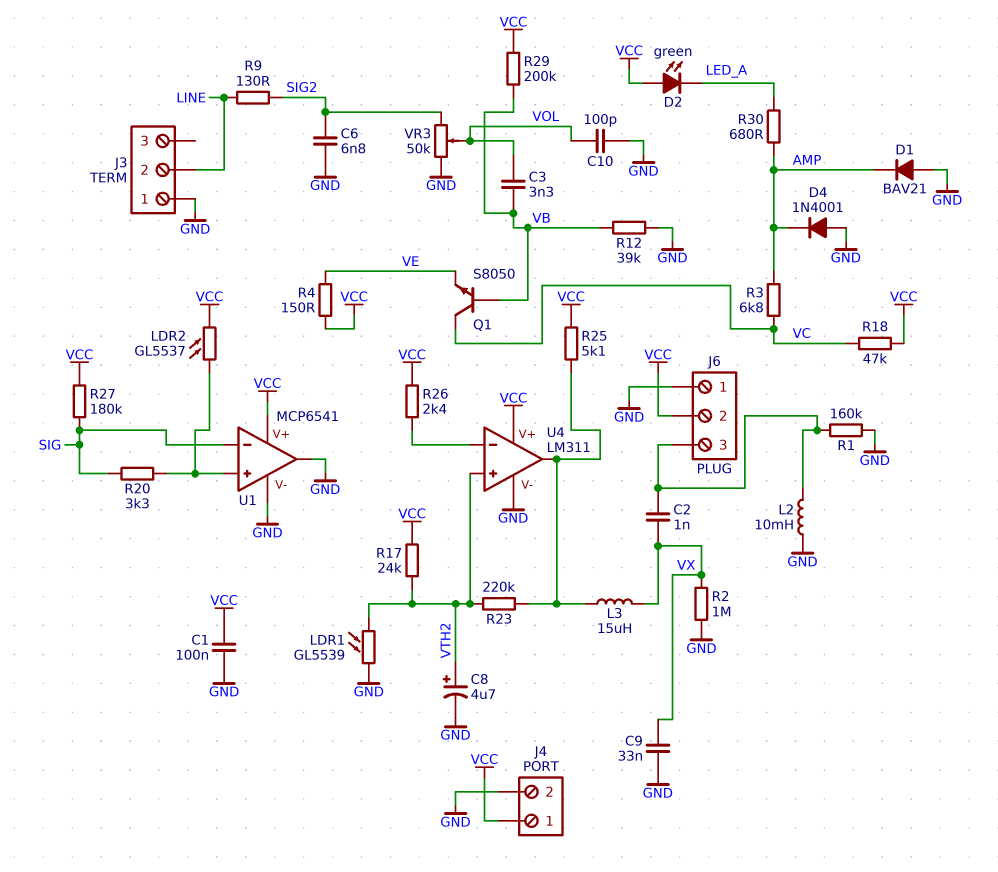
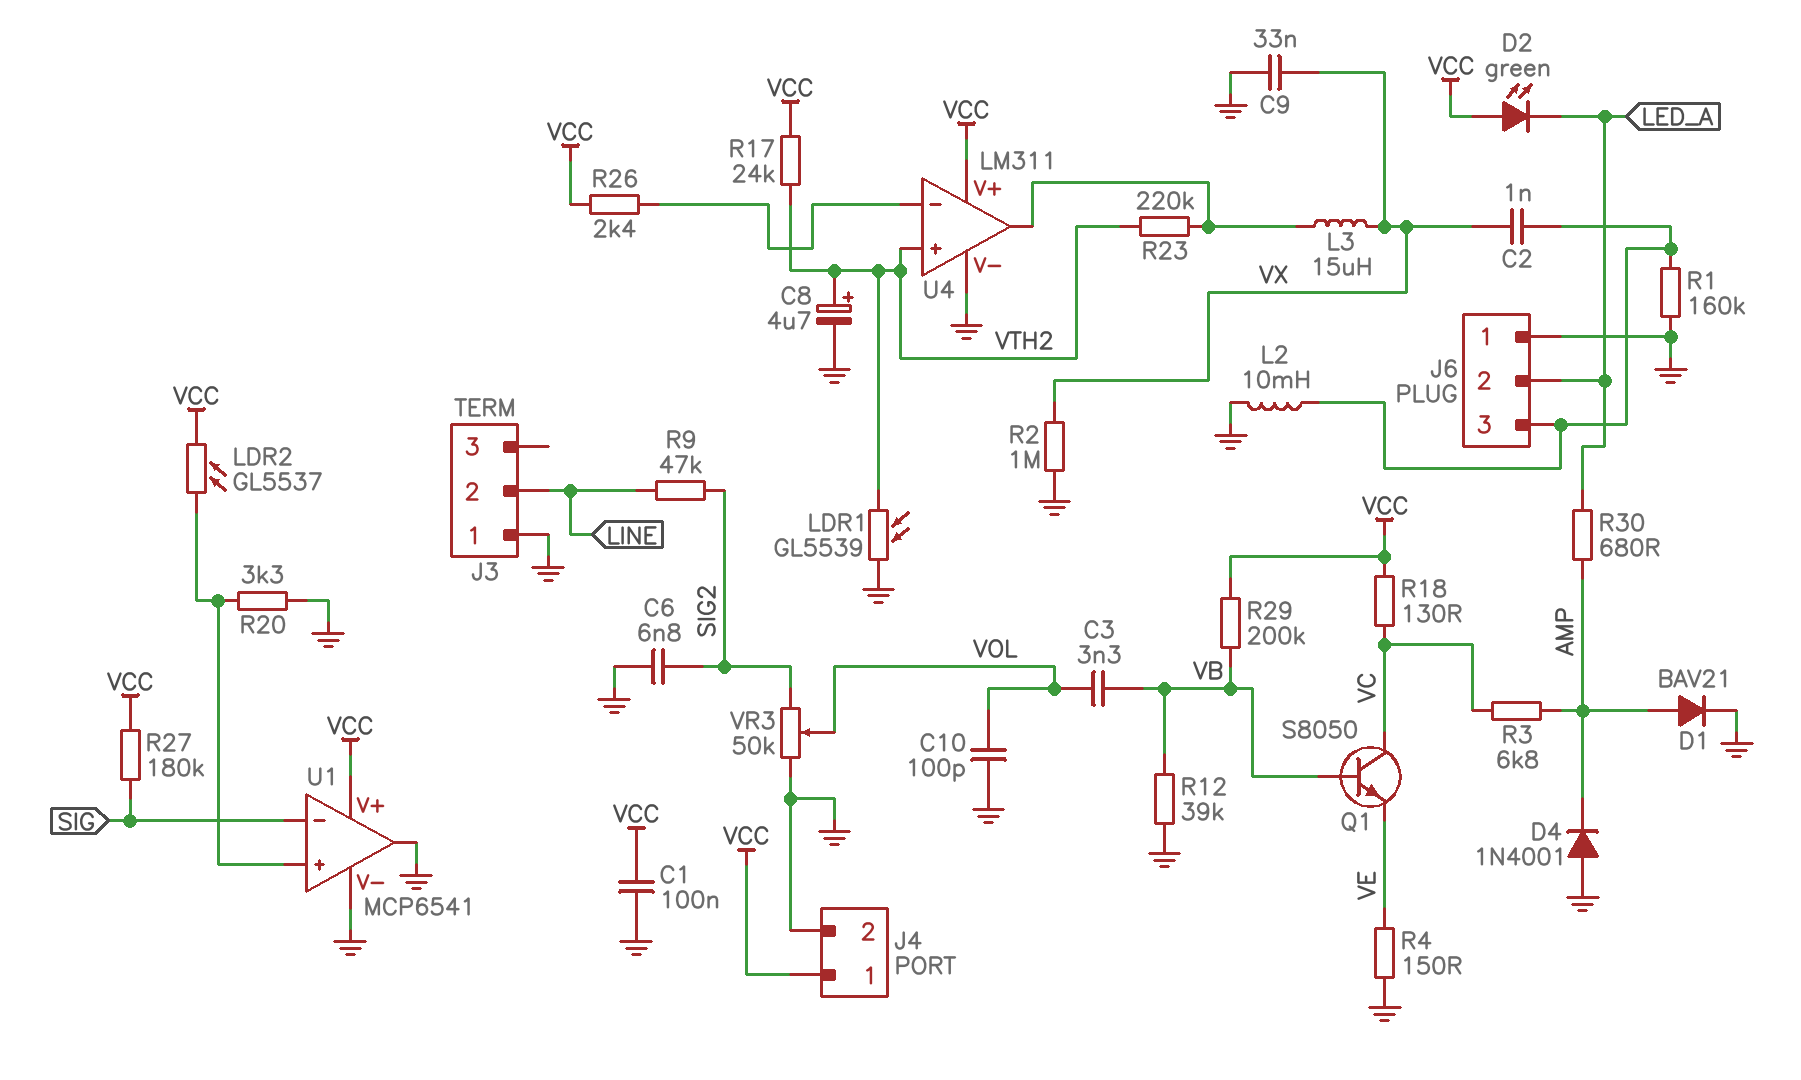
D1: diode BAV21 (A GND, K AMP) -> diode BAV21 (A AMP, K GND)
J6 pin 2: VCC -> LED_A
R4: 150 (VCC, VE) -> 150 (GND, VE)
R9: 130 (LINE, SIG2) -> 47k (LINE, SIG2)
R18: 47k (VC, VCC) -> 130 (VC, VCC)
R20: 3.3k (SIG, U1/in+) -> 3.3k (GND, U1/in+)
R25: 5.1k (U4/out, VCC) -> none

